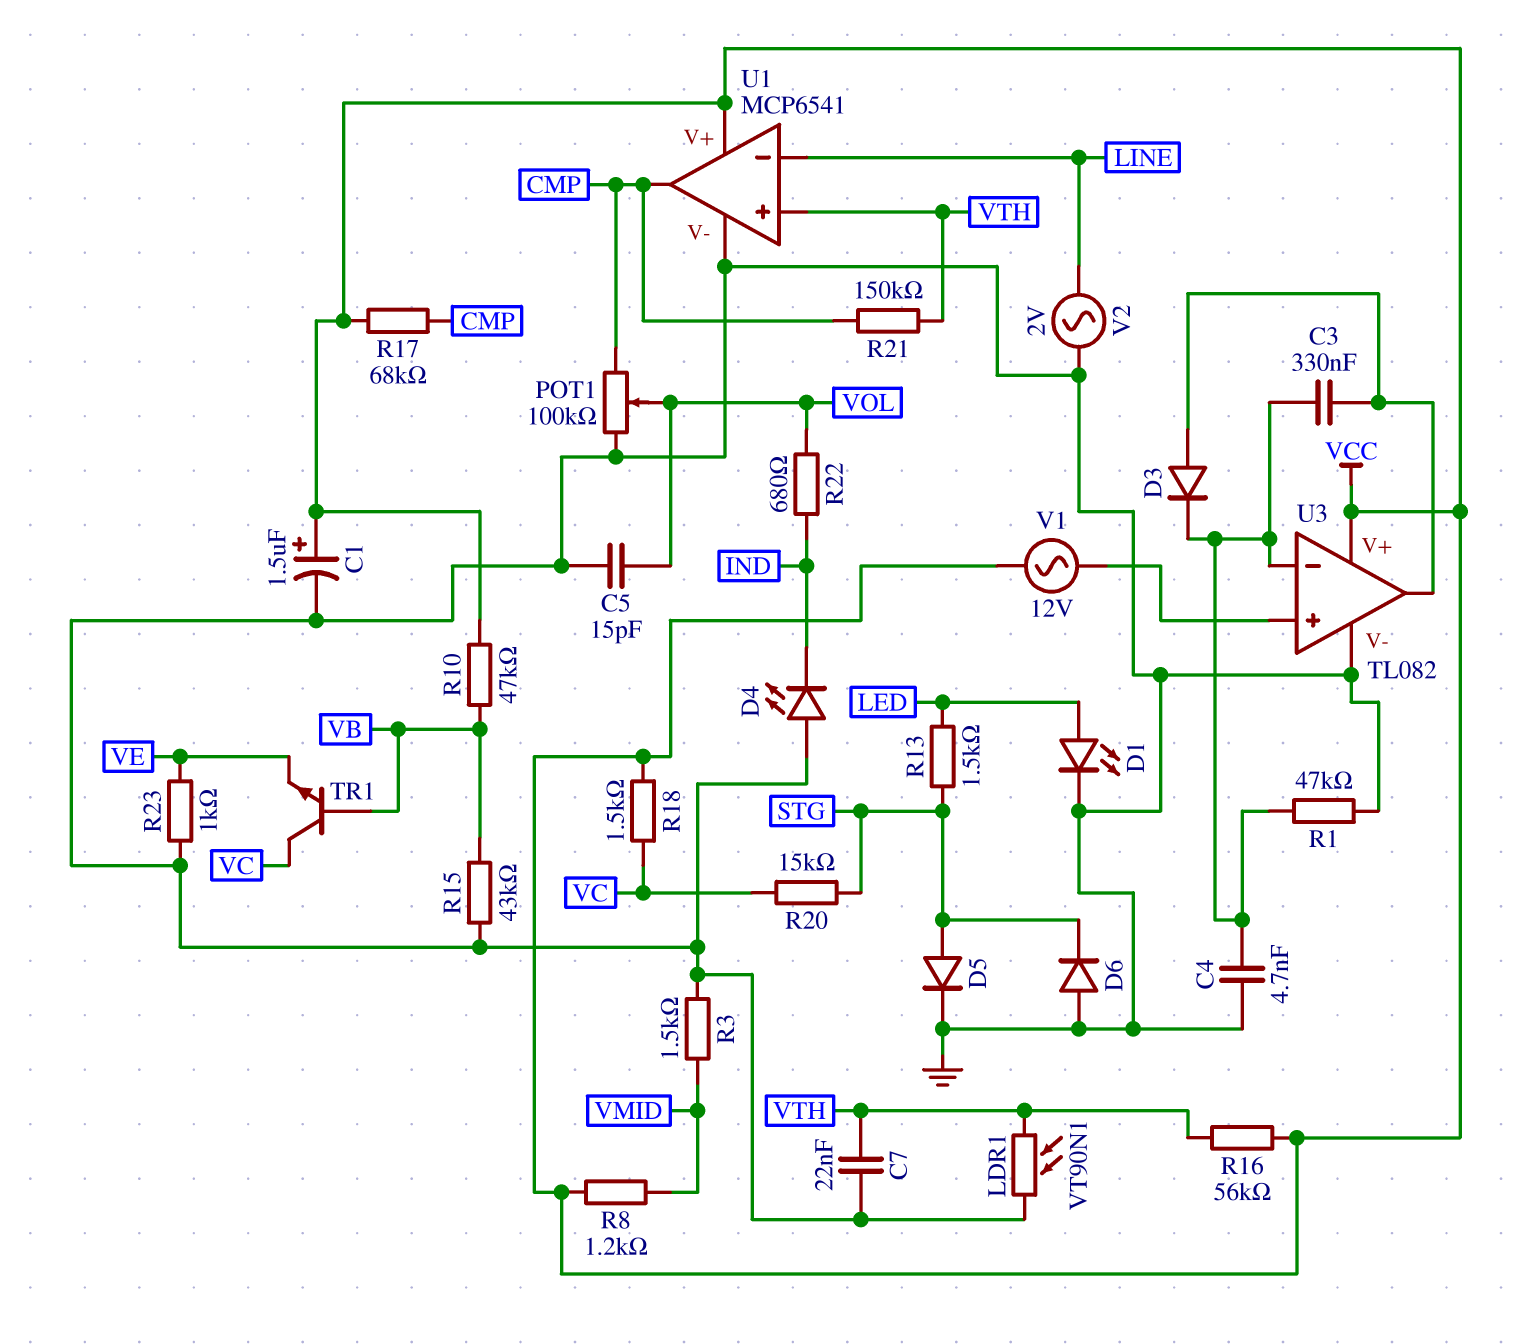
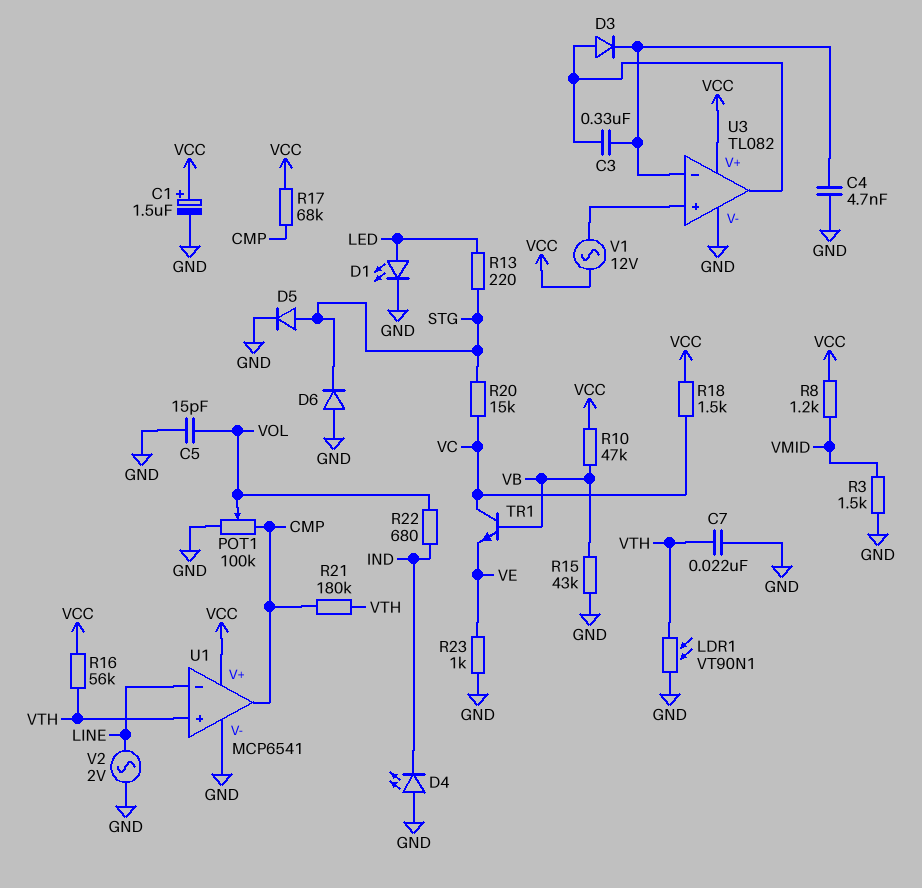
R1: 47k (GND, U3/in-) -> none
R13: 1.5k (LED, STG) -> 220 (LED, STG)
R21: 150k (CMP, VTH) -> 180k (CMP, VTH)

